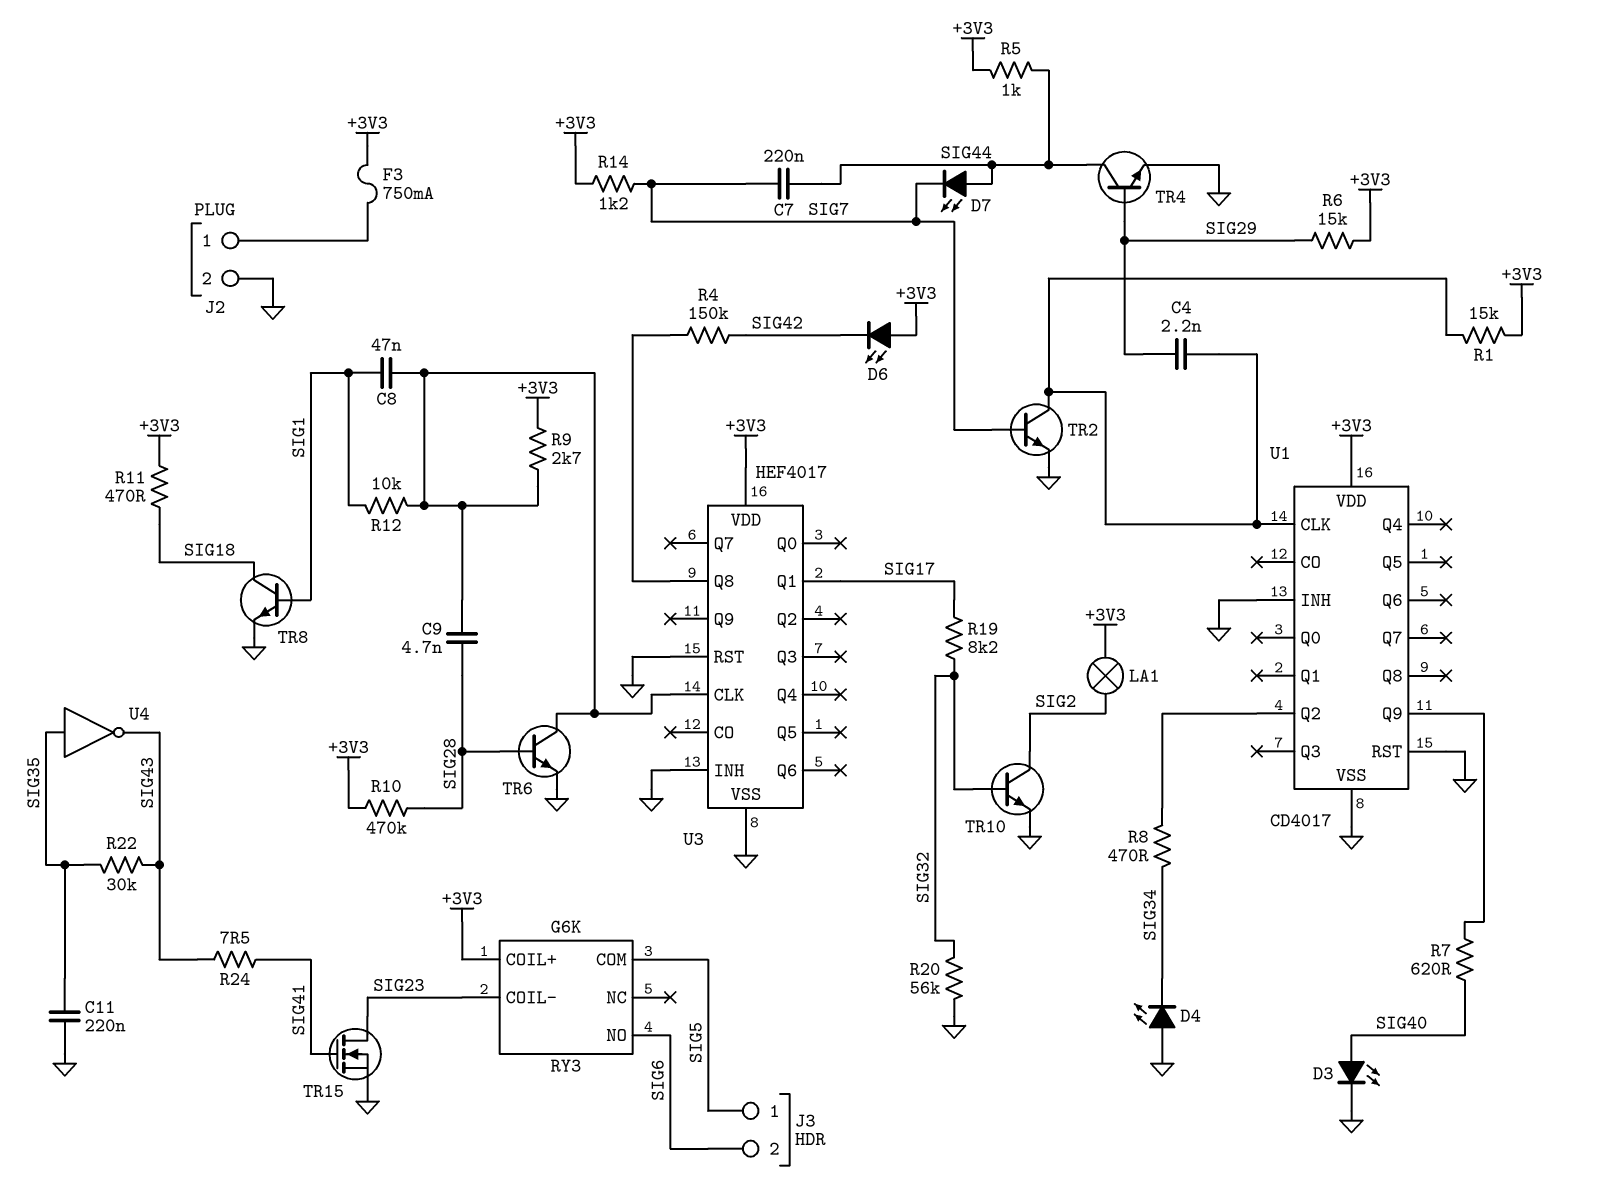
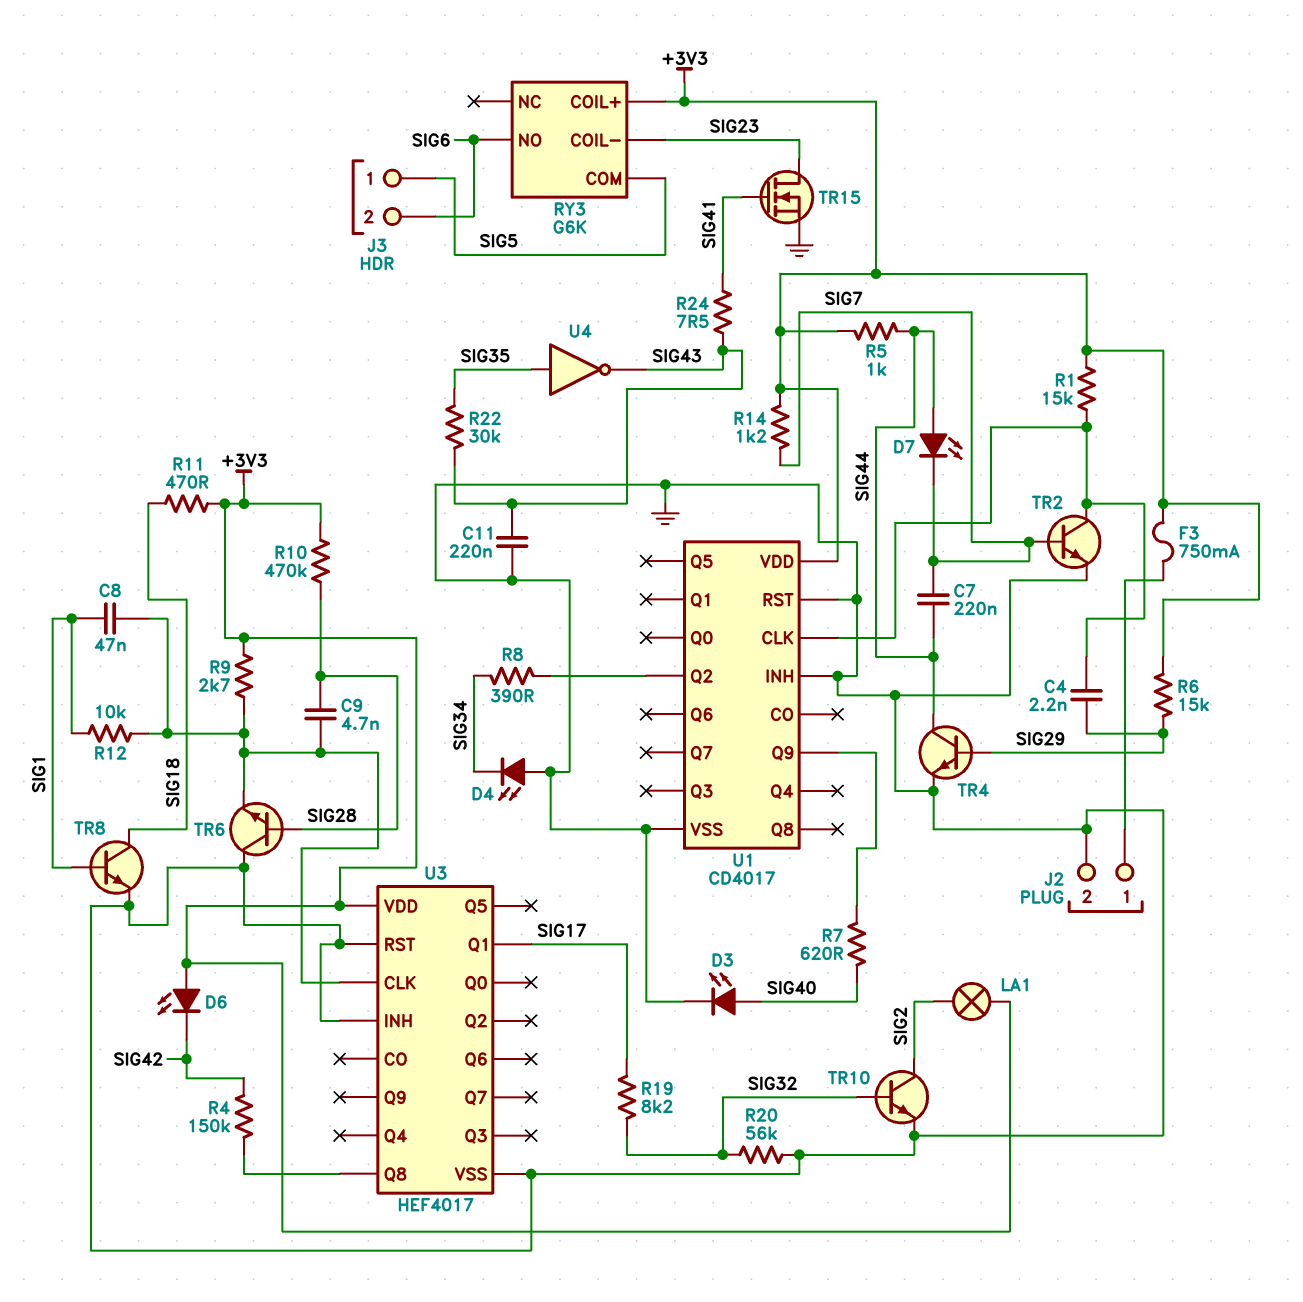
C11: 220nF (GND, SIG35) -> 220nF (GND, SIG43)
R8: 470 (SIG34, U1/Q2) -> 390 (SIG34, U1/Q2)
TR6: NPN (B SIG28, C U3/CLK, E GND) -> NPN (B SIG28, C GND, E U3/CLK)

